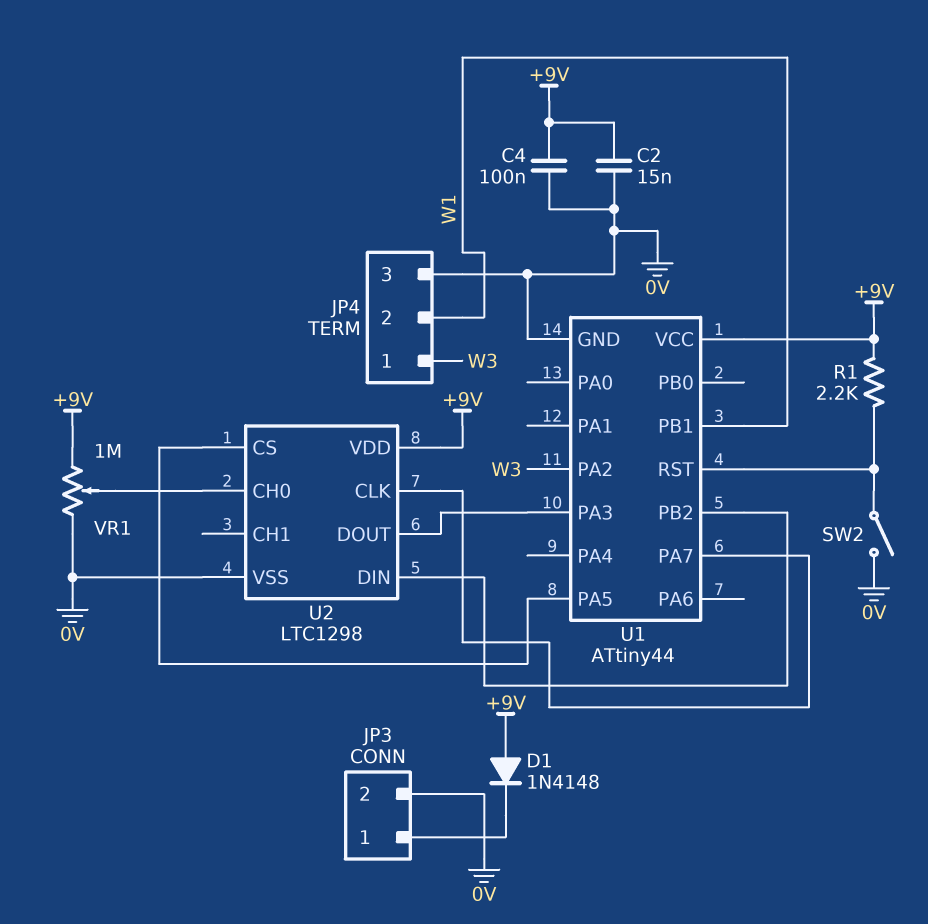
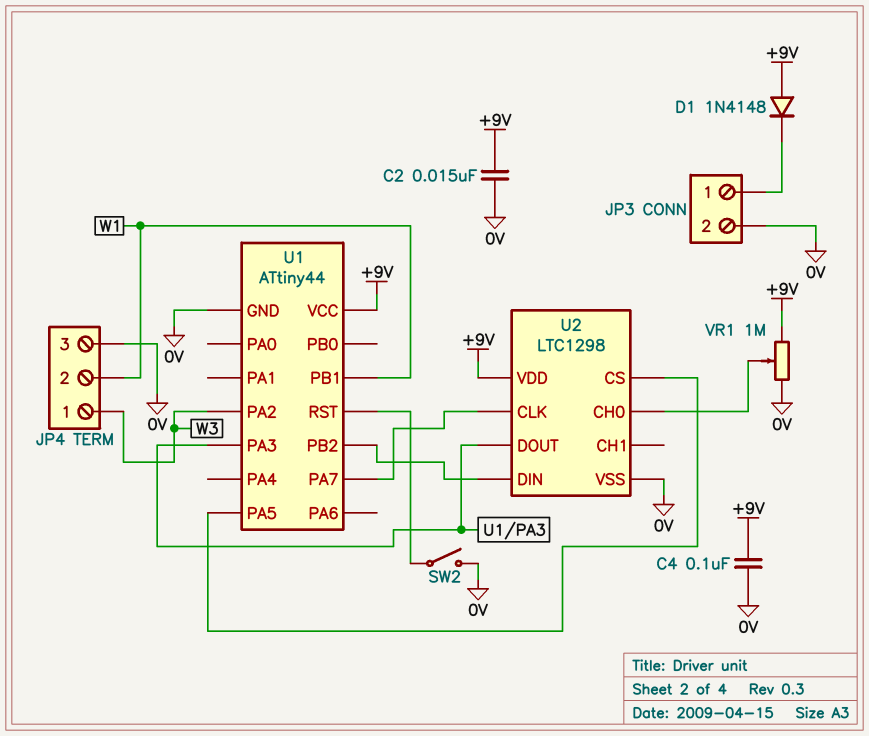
R1: 2.2k (+9V, U1/RST) -> none

